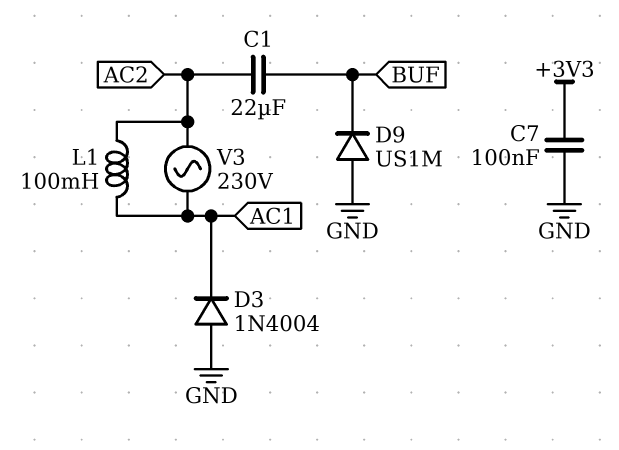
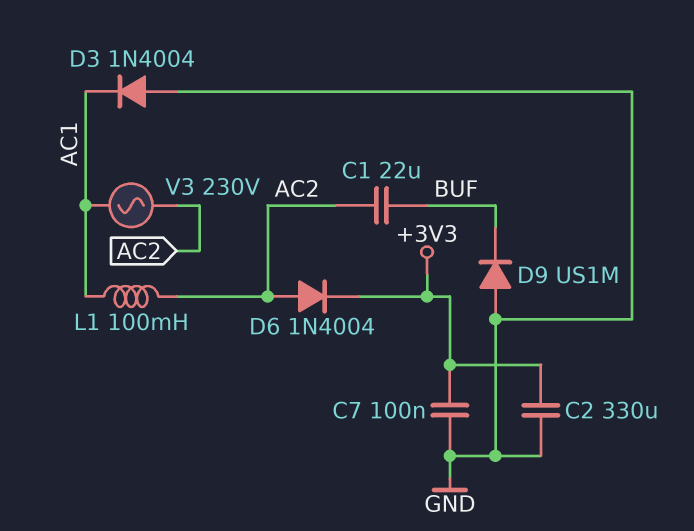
C2: none -> 330uF (+3V3, GND)
D6: none -> diode 1N4004 (A AC2, K +3V3)

